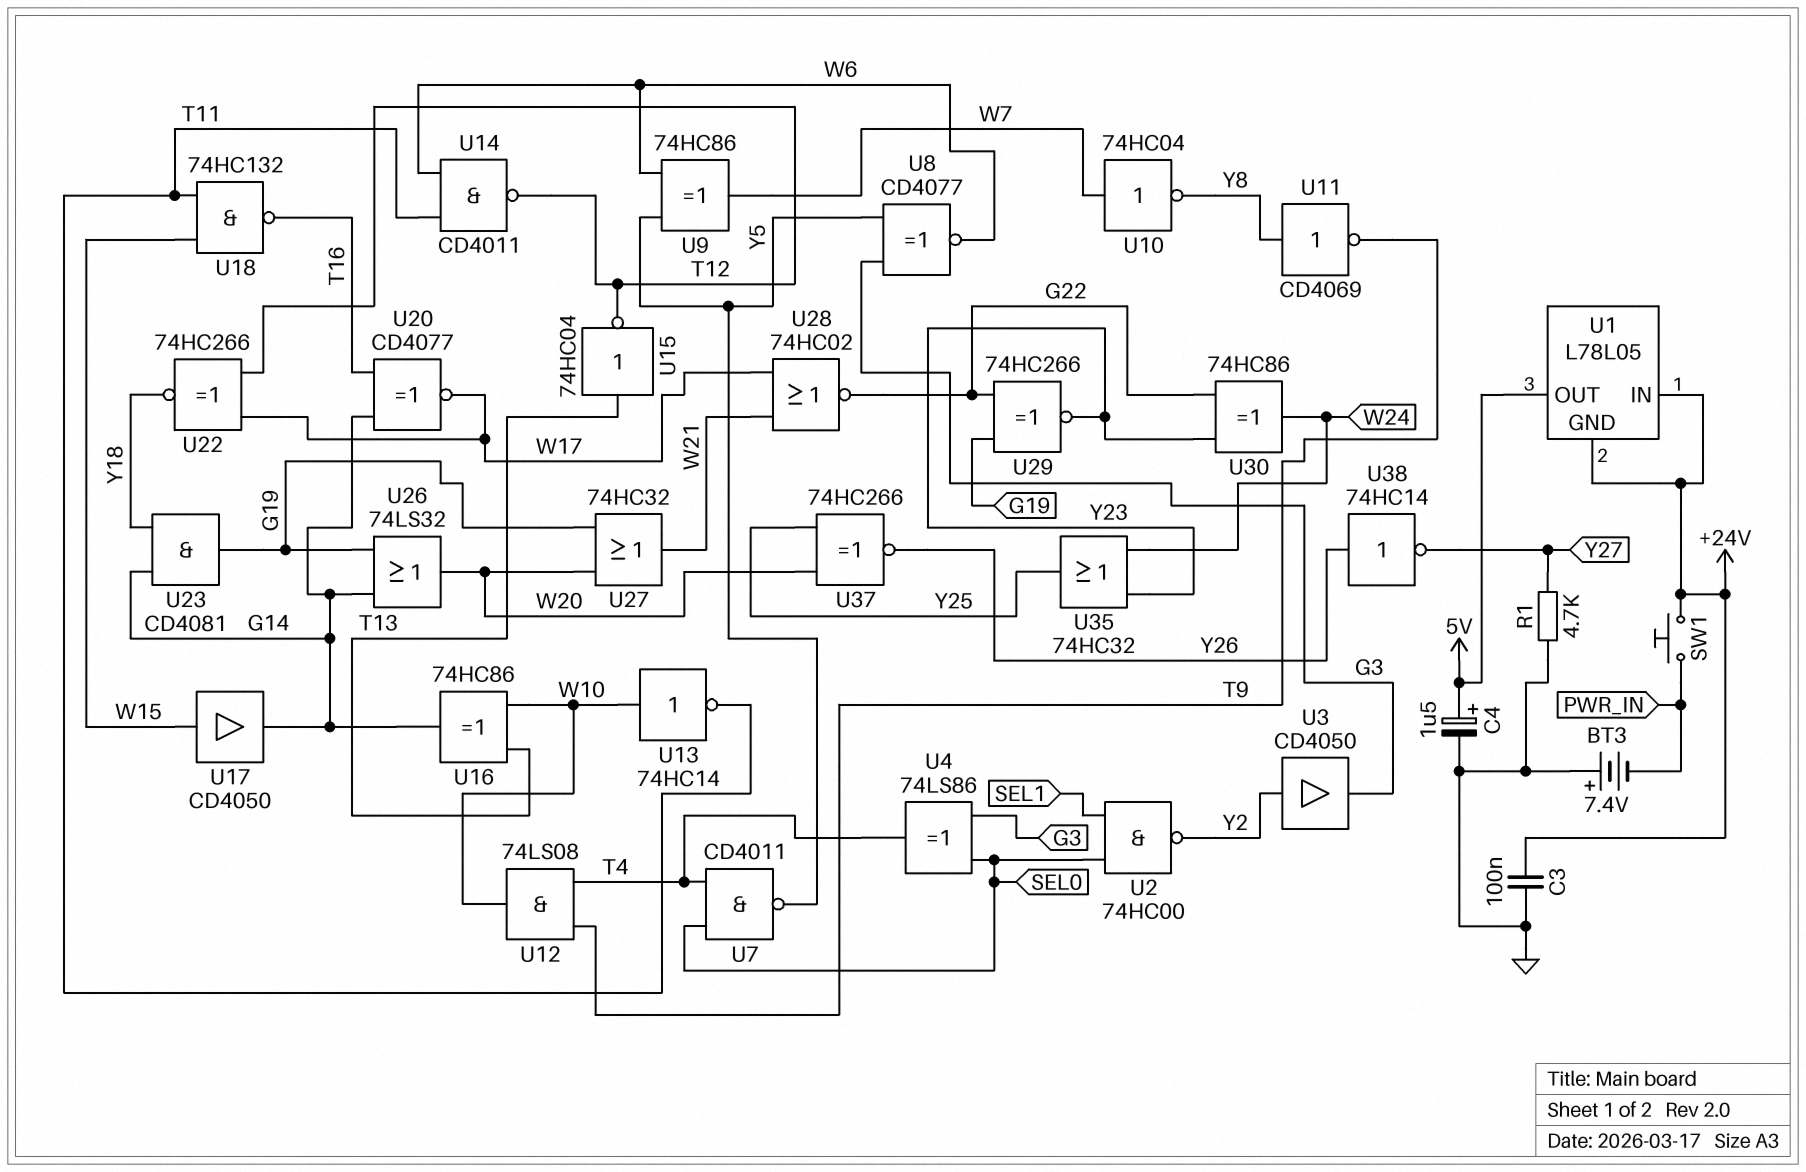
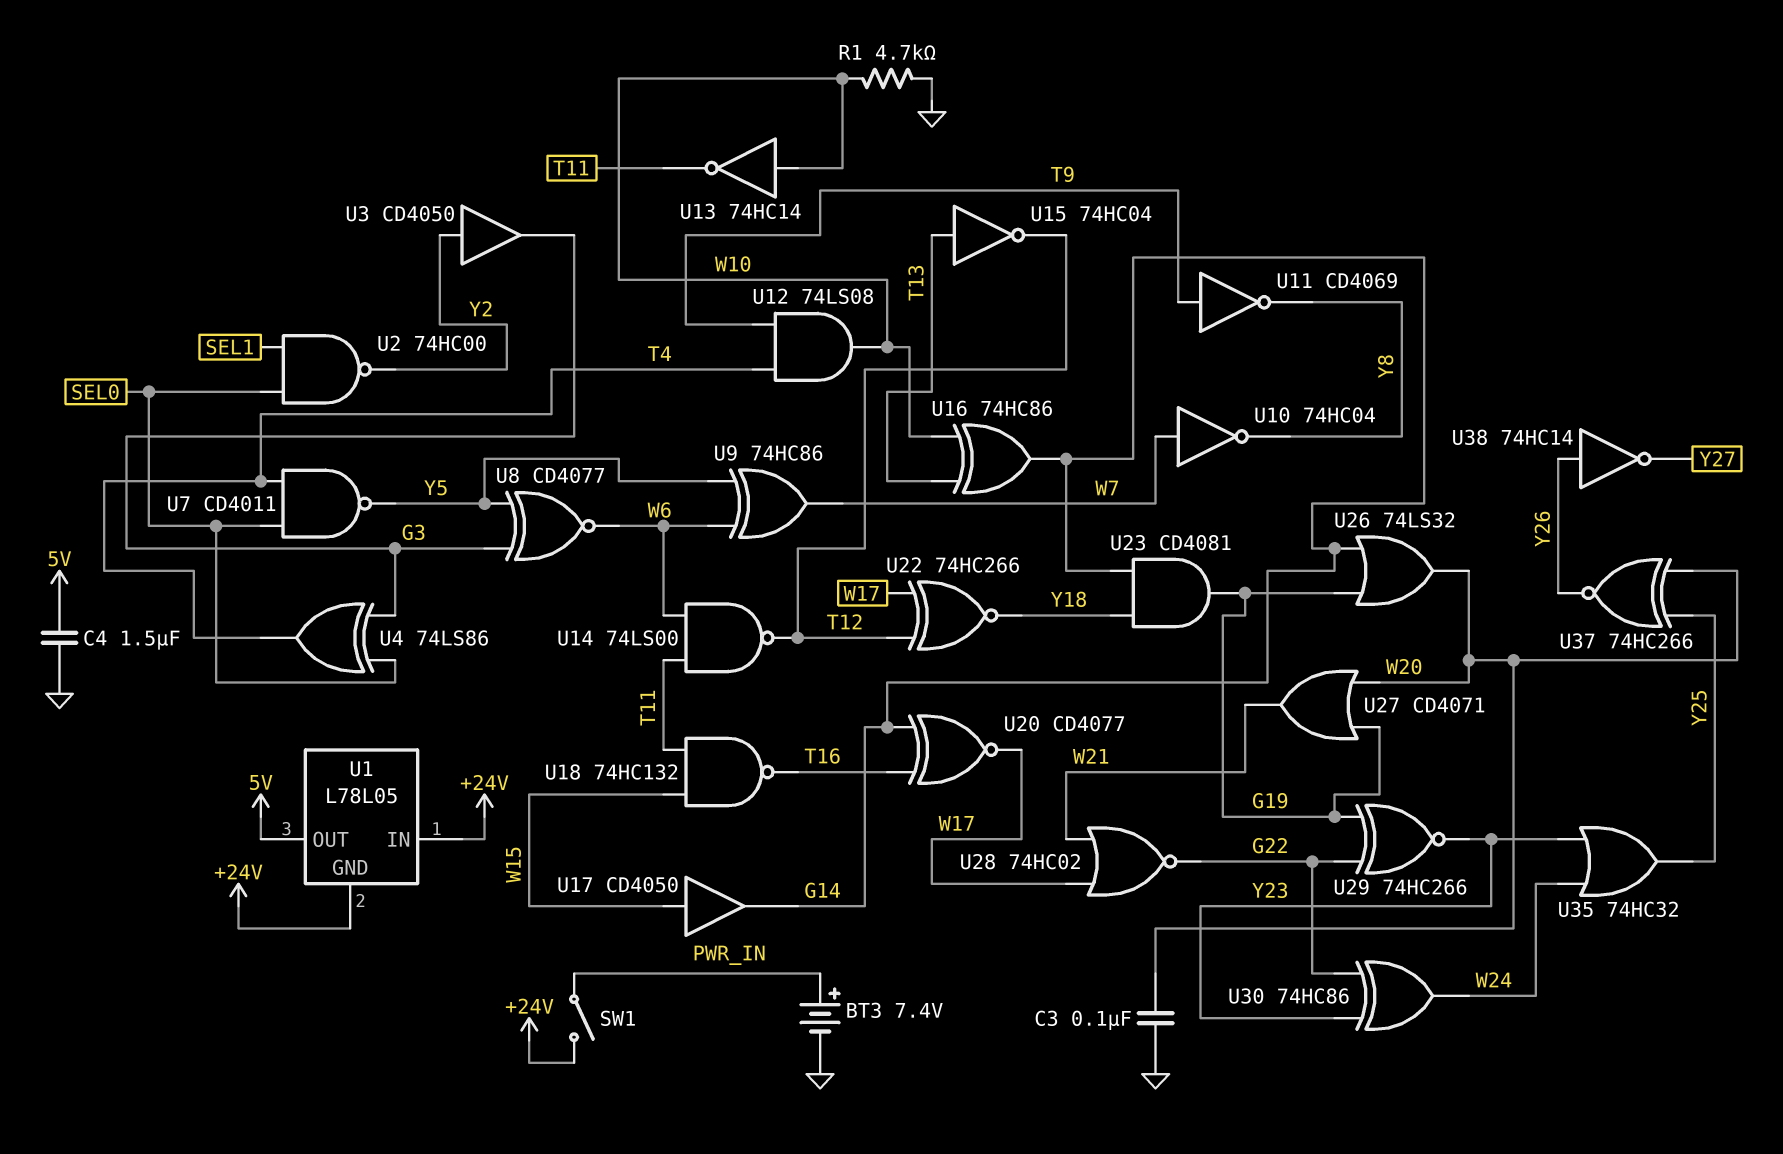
BT3: 7.4V (plus GND, minus PWR_IN) -> 7.4V (plus PWR_IN, minus GND)
C3: 100nF (+24V, GND) -> 100nF (GND, W20)
C4: 1.5uF (plus 5V, minus GND) -> 1.5uF (5V, GND)
R1: 4.7k (GND, Y27) -> 4.7k (GND, W10)
SW1: button (+24V, PWR_IN) -> switch (+24V, PWR_IN)
U11: NOT CD4069 (in Y8, out T9) -> NOT CD4069 (in T9, out Y8)
U14: NAND CD4011 (in T11, in W6, out T12) -> NAND 74LS00 (in T11, in W6, out T12)
U27: OR 74HC32 (in G19, in W20, out W21) -> OR CD4071 (in G19, in W20, out W21)

